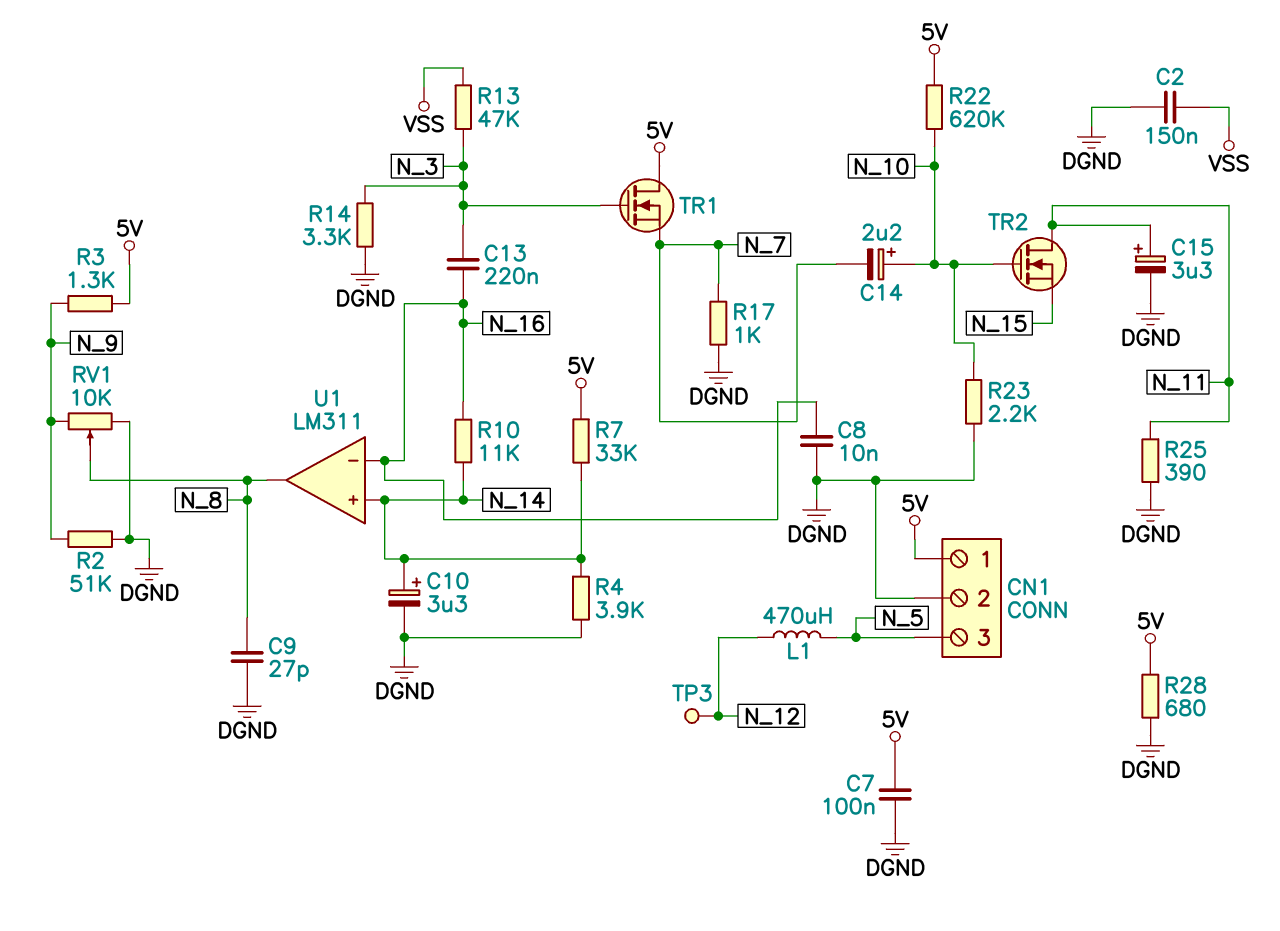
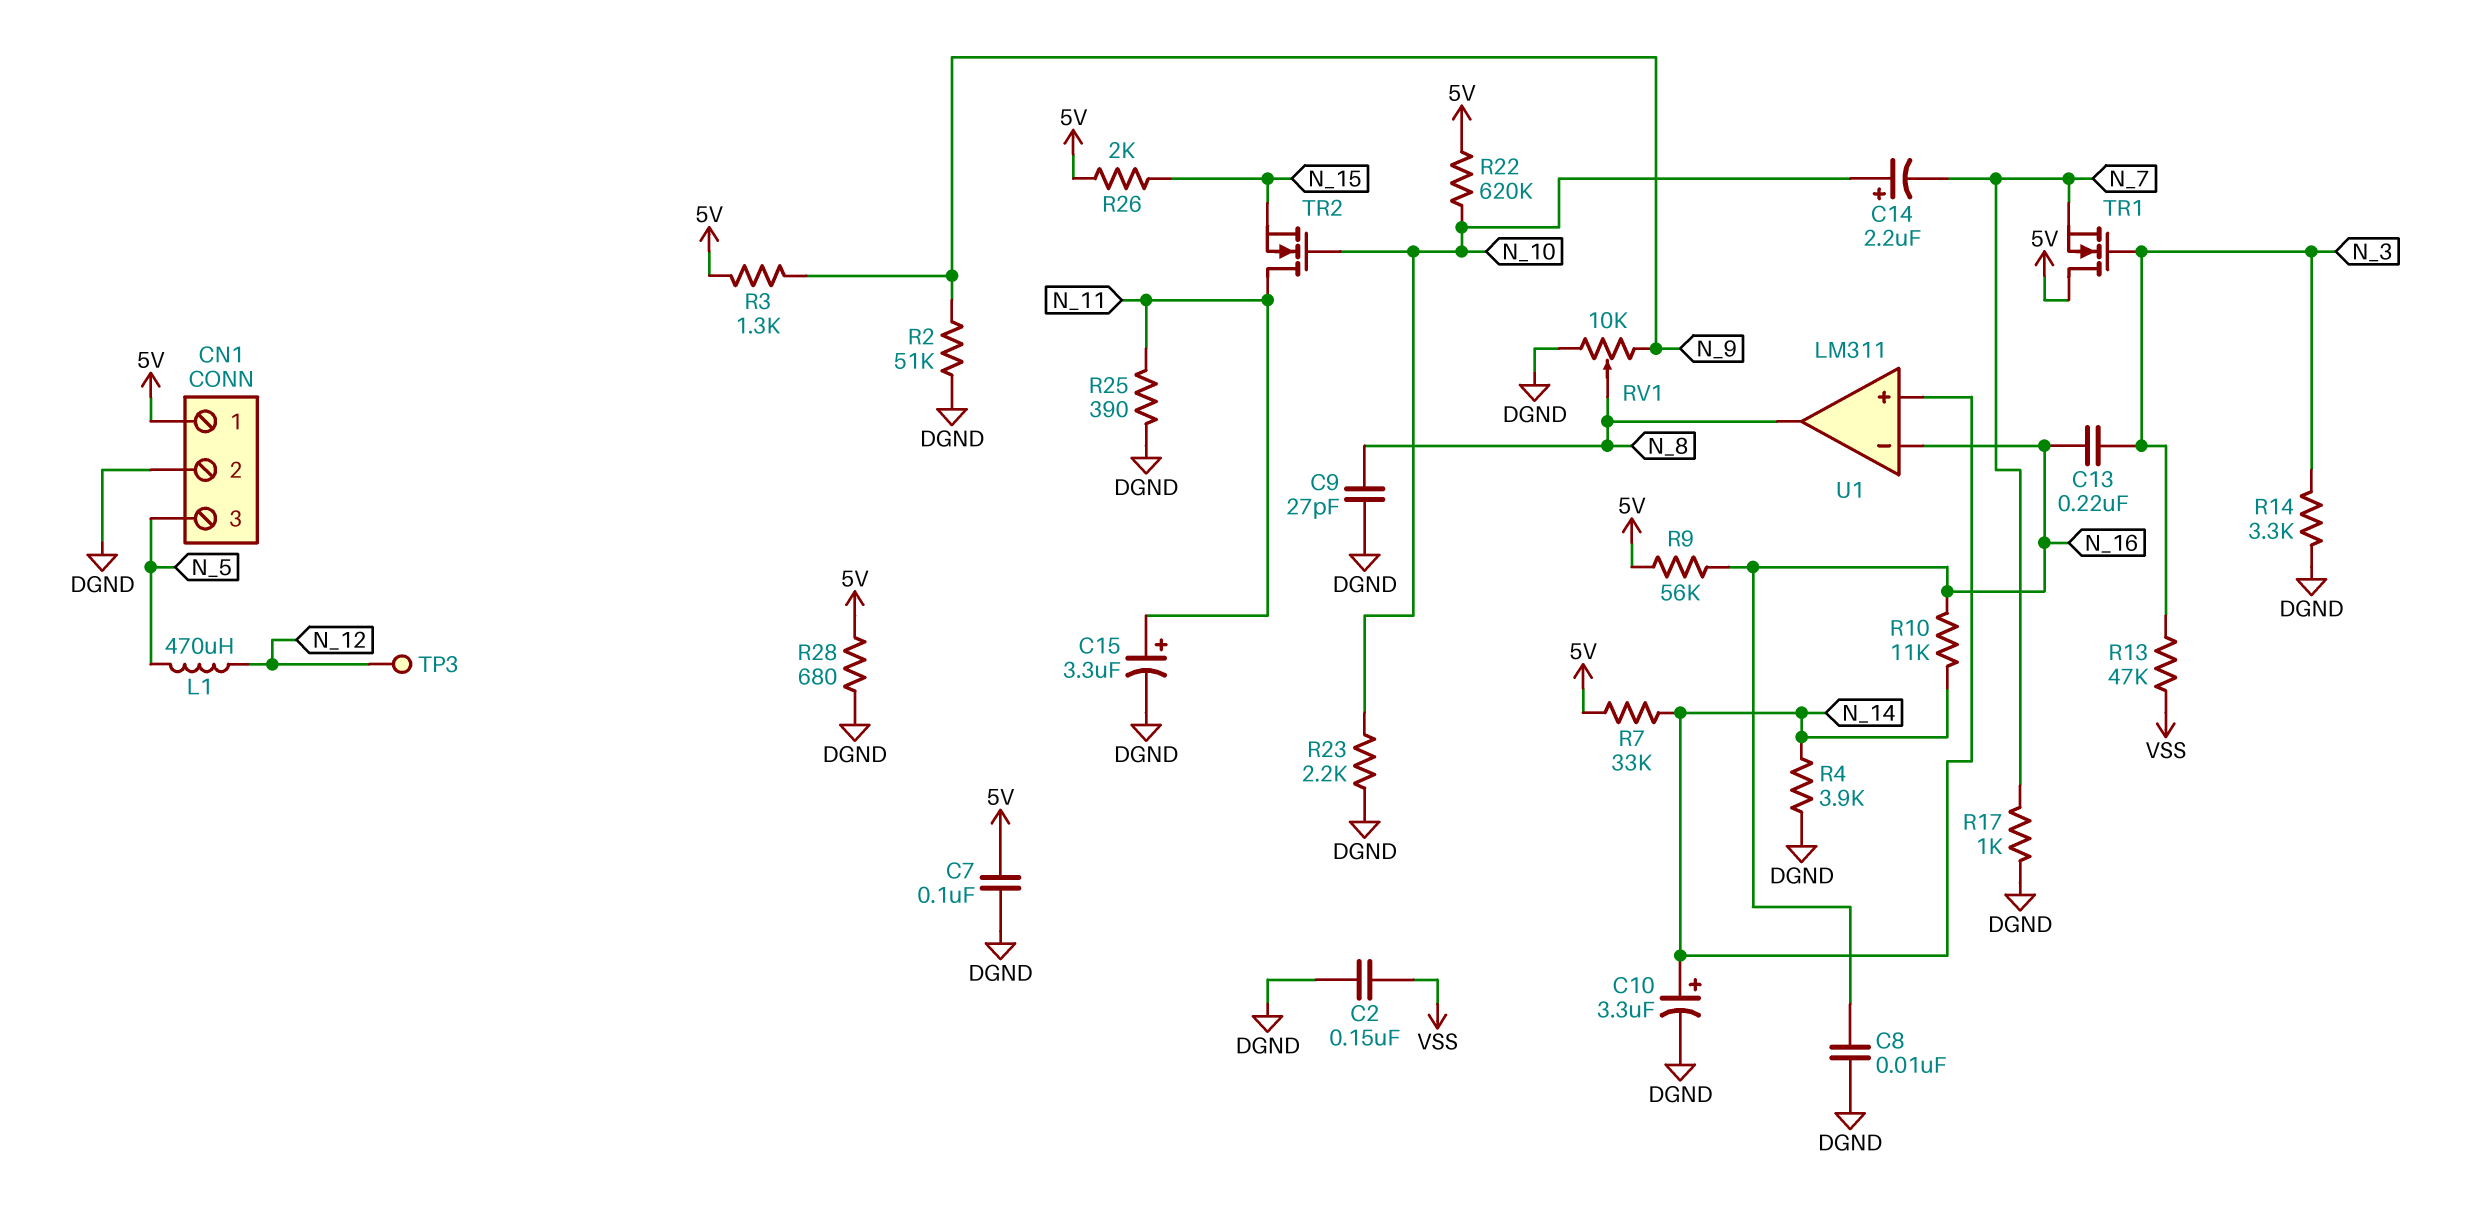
R9: none -> 56k (5V, N_16)
R26: none -> 2k (5V, N_15)

